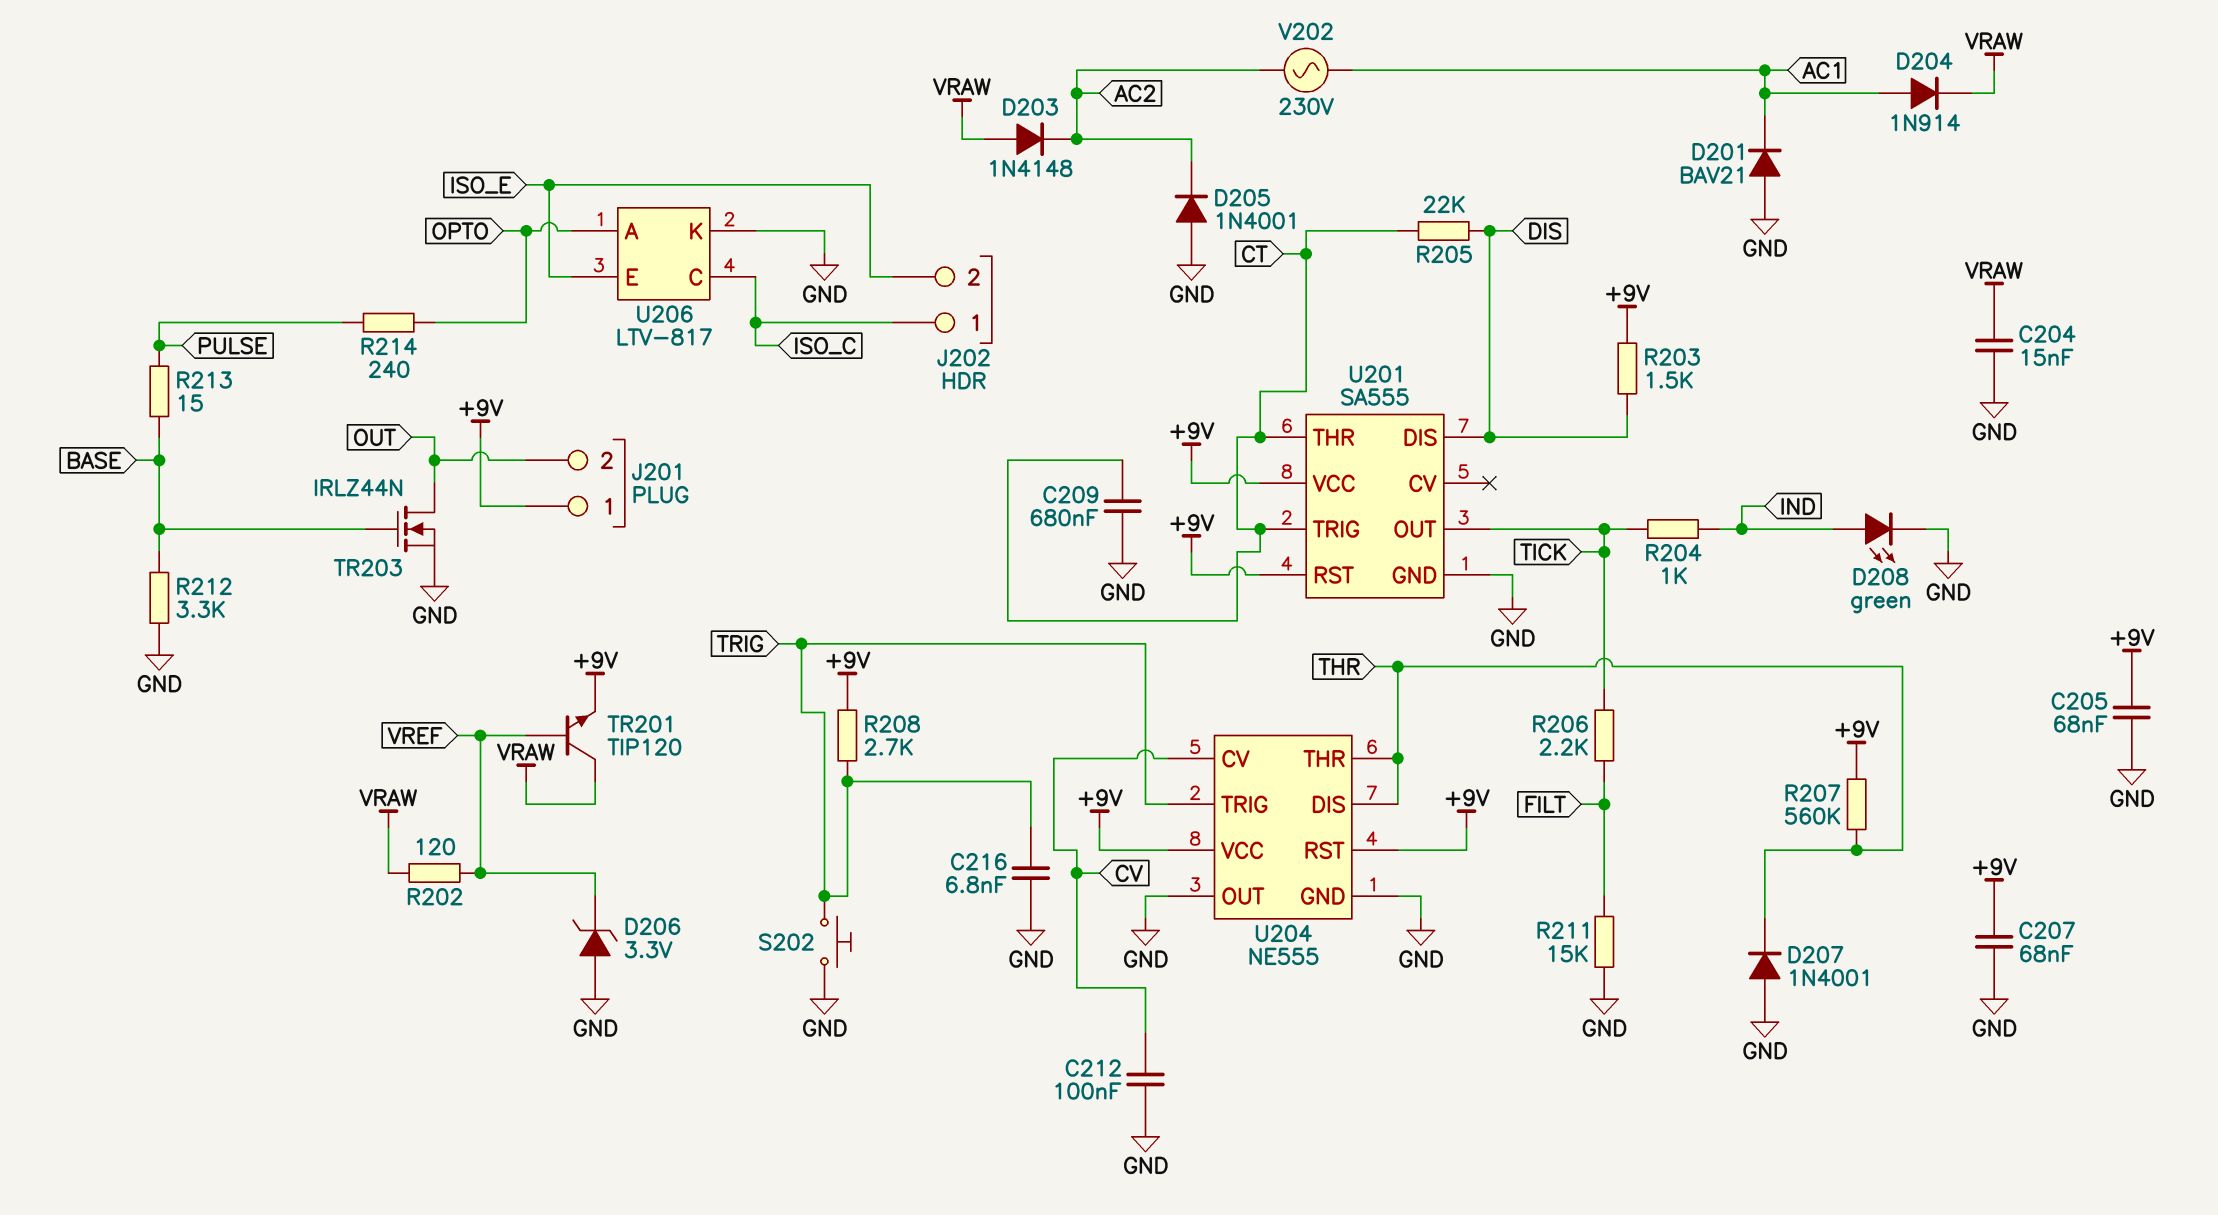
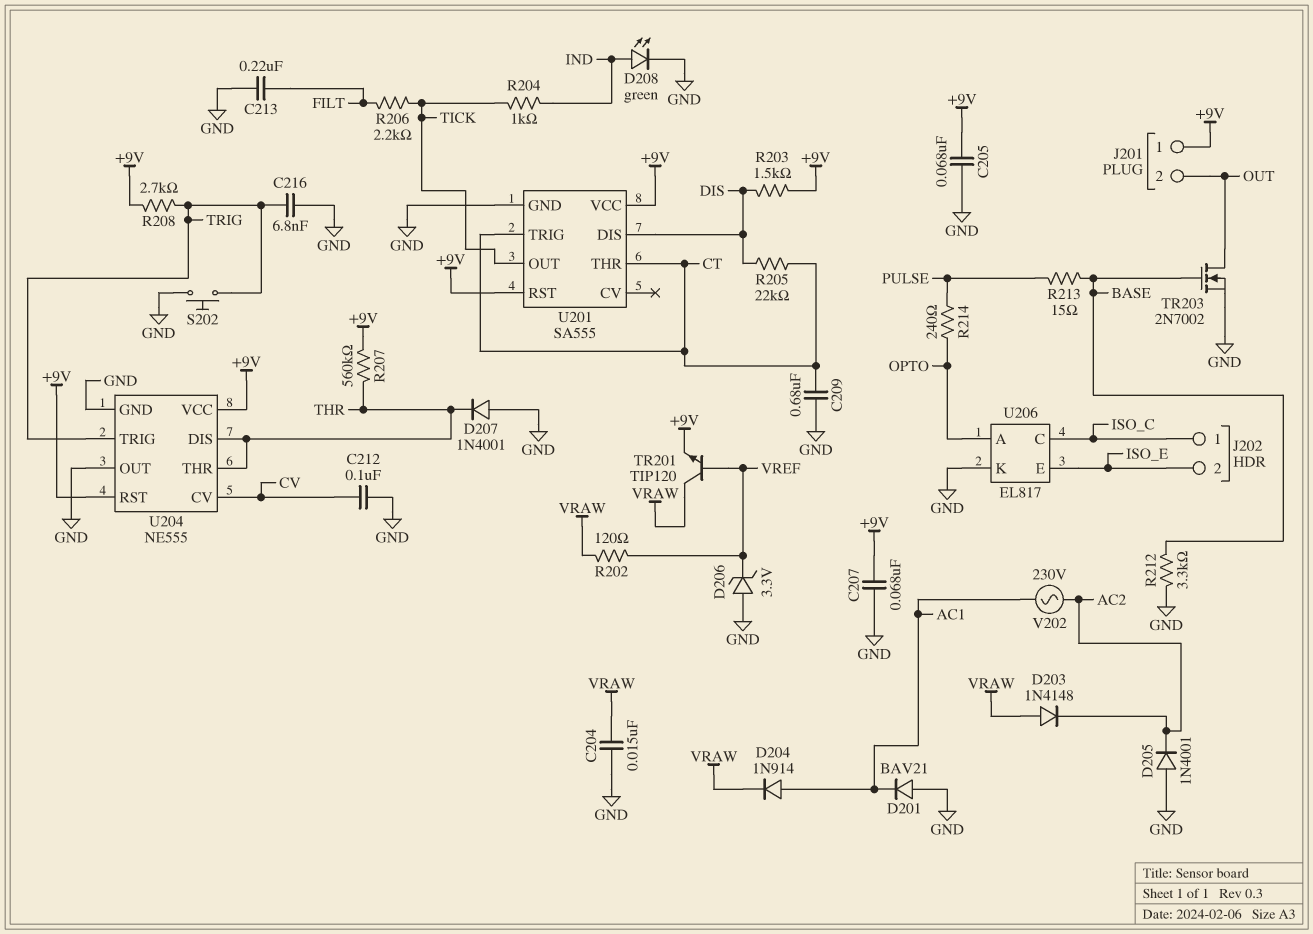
C213: none -> 220nF (FILT, GND)
R211: 15k (FILT, GND) -> none
TR203: NMOS IRLZ44N (G BASE, D OUT, S GND) -> NMOS 2N7002 (G BASE, D OUT, S GND)
U206: LTV-817 -> EL817

